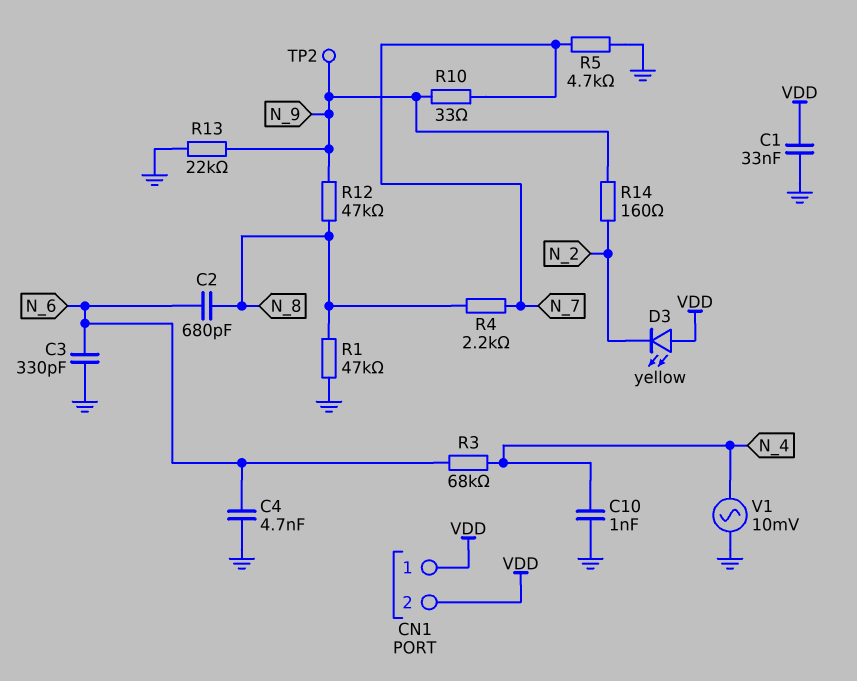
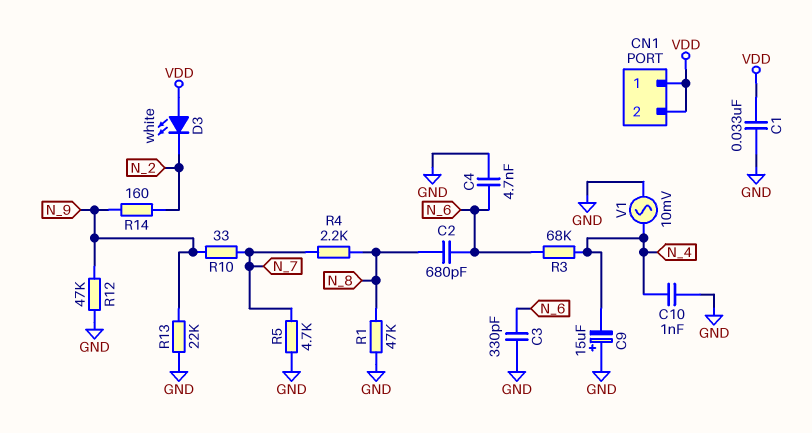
C9: none -> 15uF (plus GND, minus N_4)
D3: LED yellow (A VDD, K N_2) -> LED white (A VDD, K N_2)
R12: 47k (N_8, N_9) -> 47k (GND, N_9)
TP2: test point (N_9) -> none

